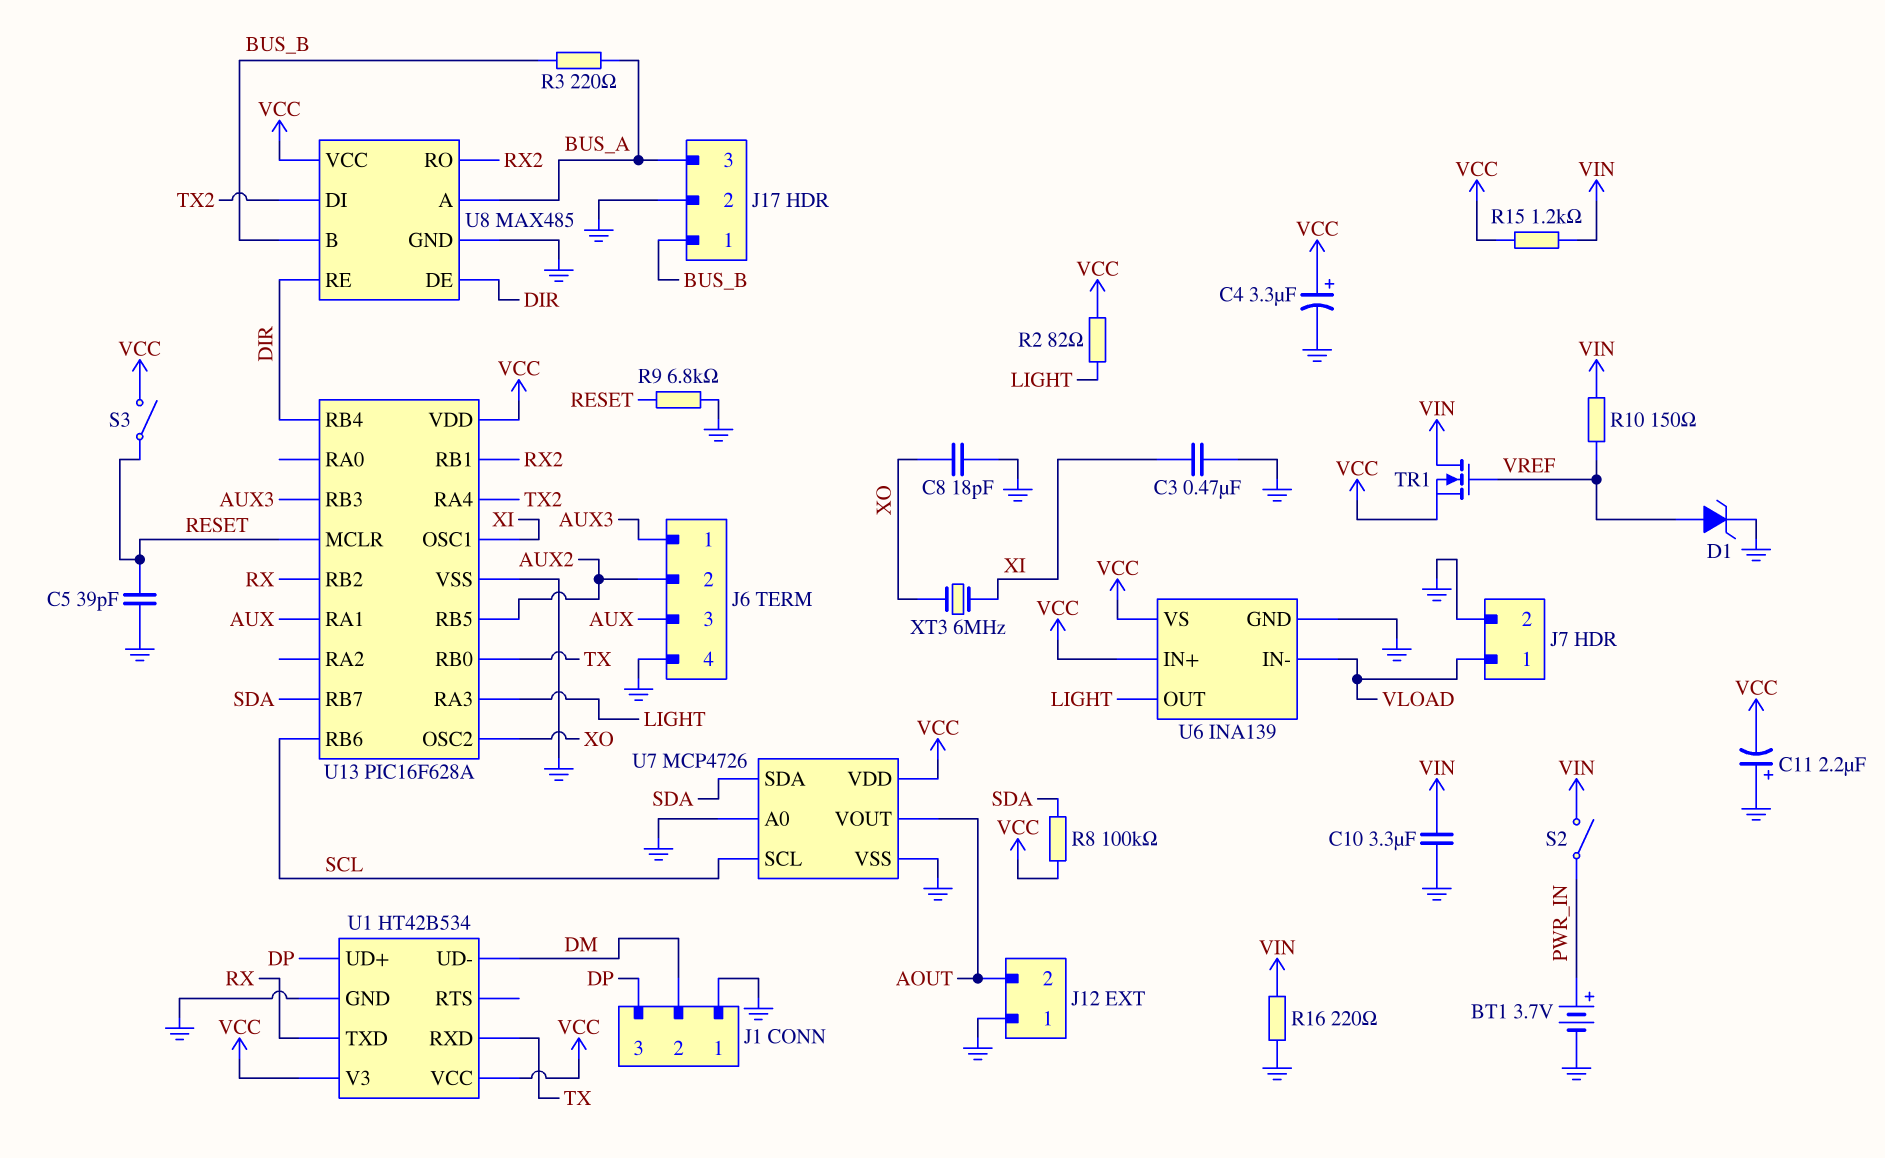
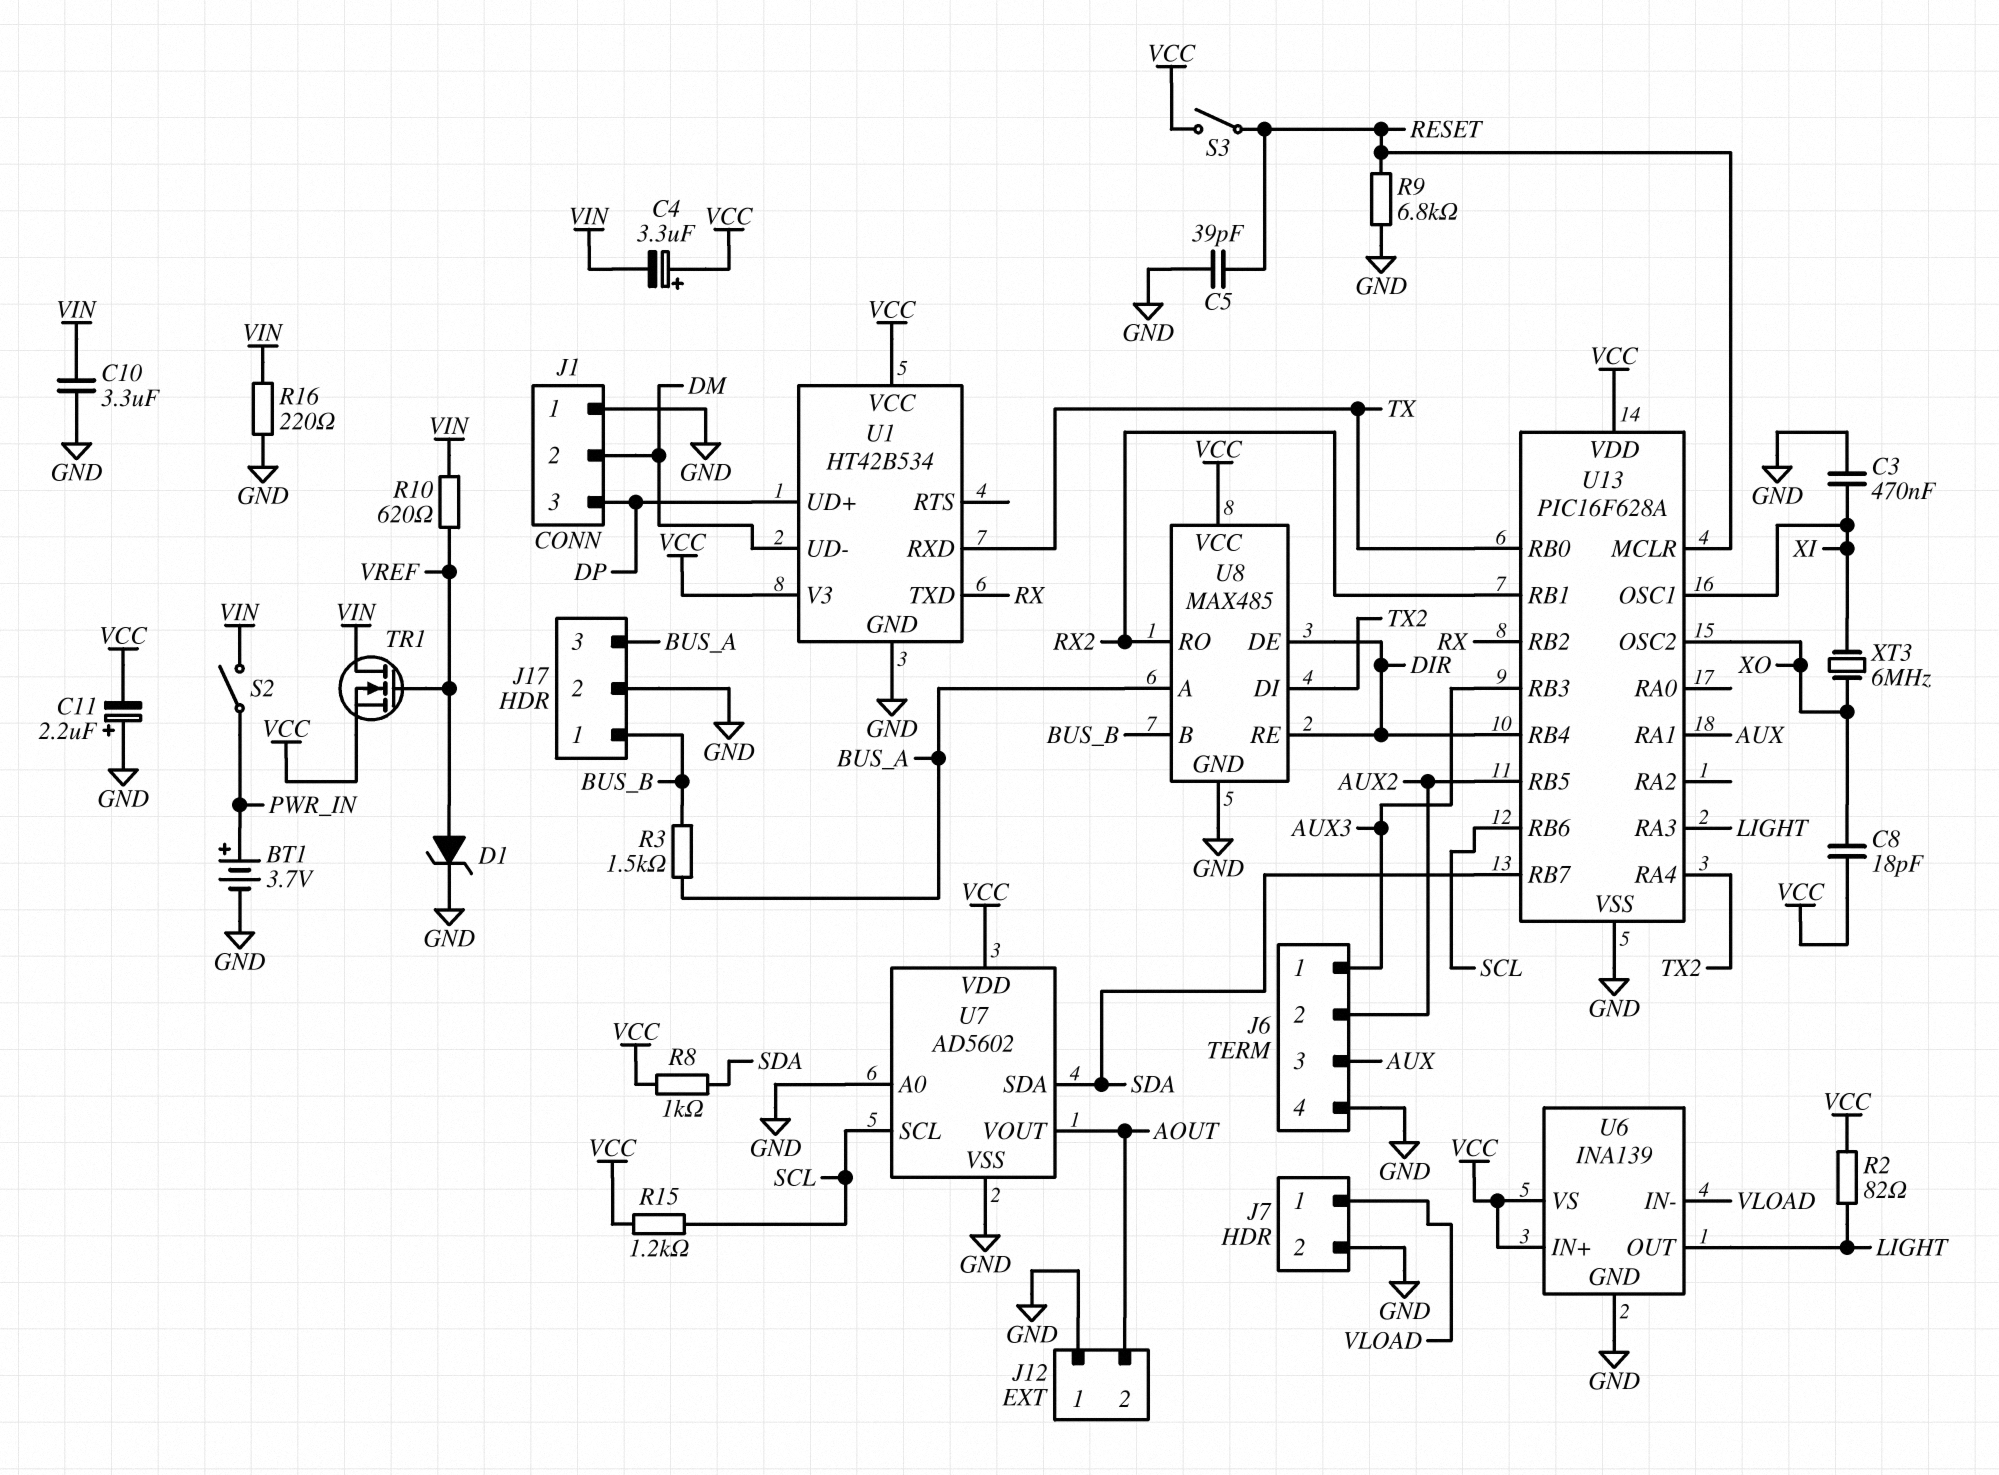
C4: 3.3uF (plus VCC, minus GND) -> 3.3uF (plus VCC, minus VIN)
C8: 18pF (GND, XO) -> 18pF (VCC, XO)
R3: 220 (BUS_A, BUS_B) -> 1.5k (BUS_A, BUS_B)
R8: 100k (SDA, VCC) -> 1k (SDA, VCC)
R10: 150 (VIN, VREF) -> 620 (VIN, VREF)
R15: 1.2k (VCC, VIN) -> 1.2k (SCL, VCC)
U7: MCP4726 -> AD5602

